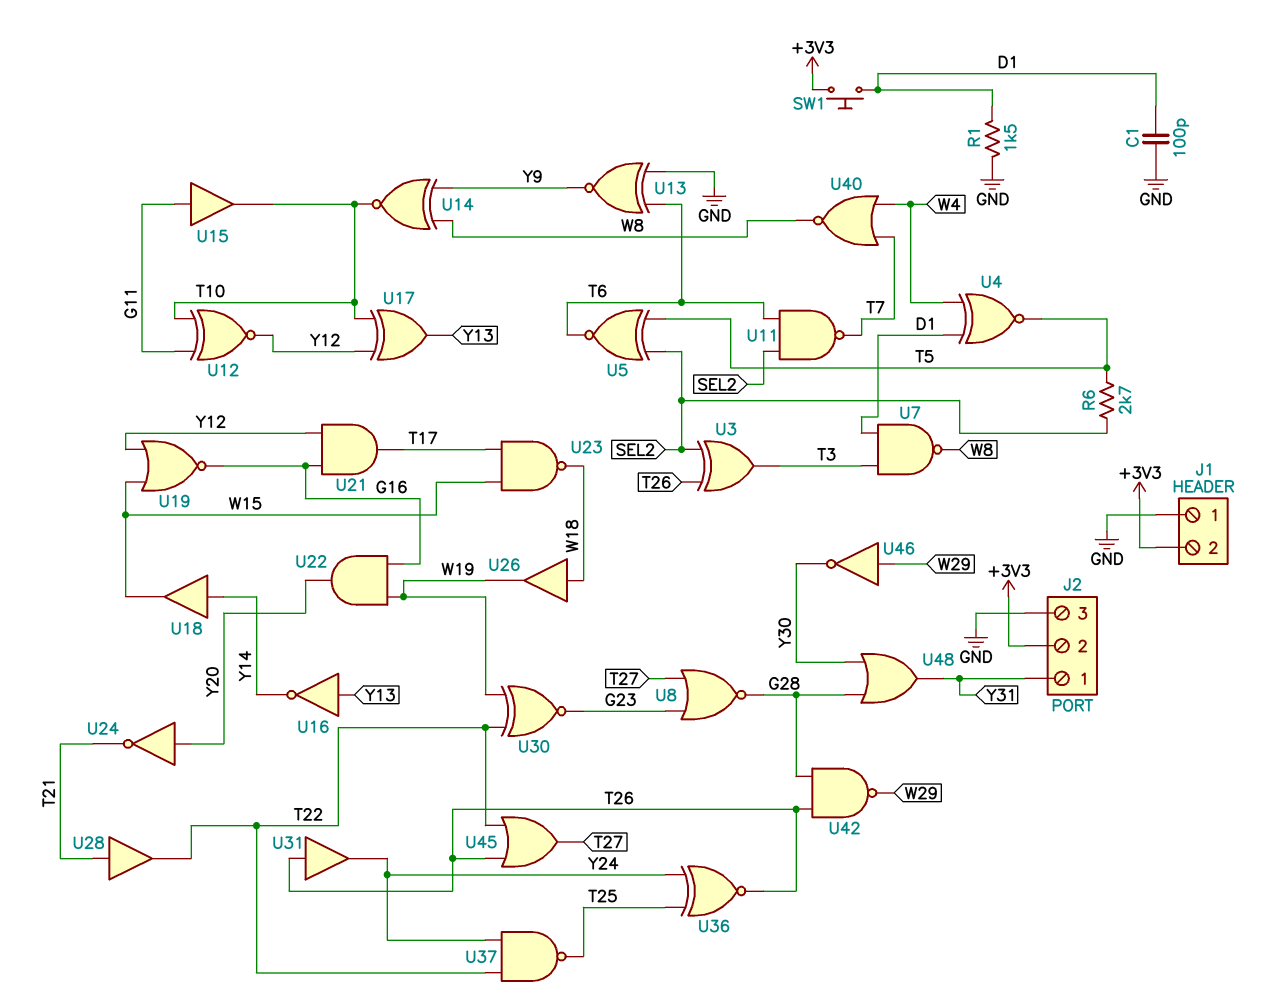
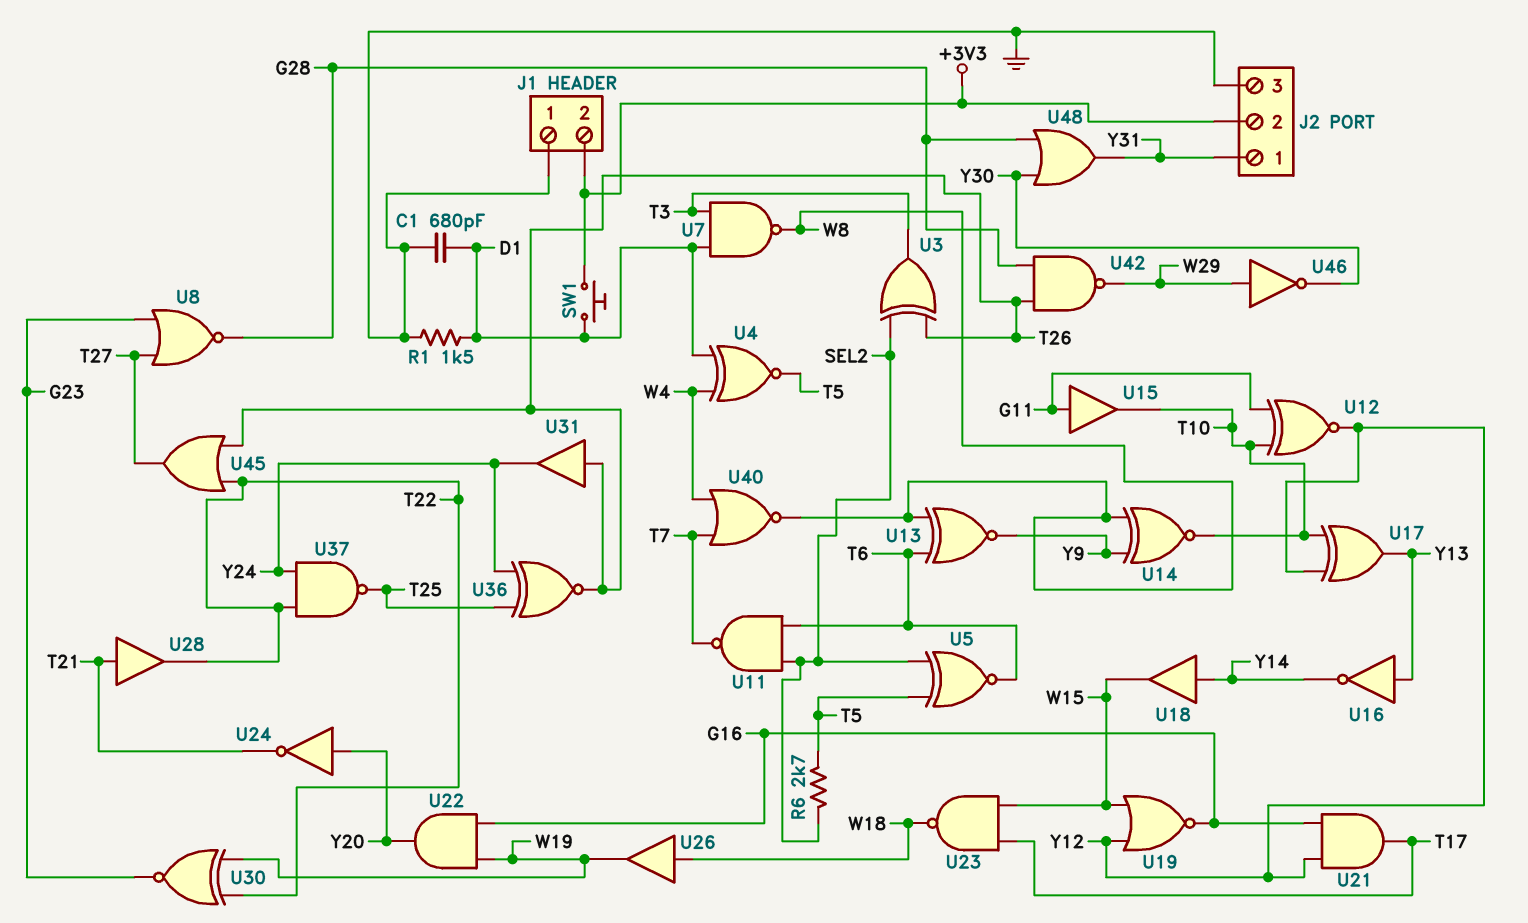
C1: 100pF (D1, GND) -> 680pF (D1, GND)
U13: XNOR (in GND, in T6, out Y9) -> XNOR (in T6, in W8, out Y9)

